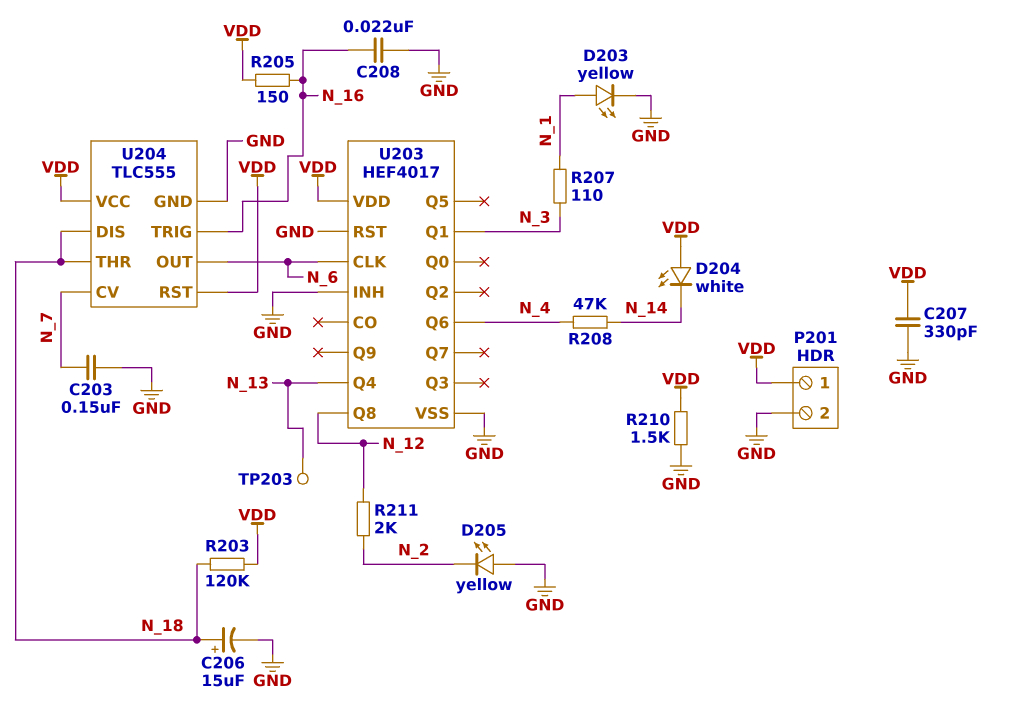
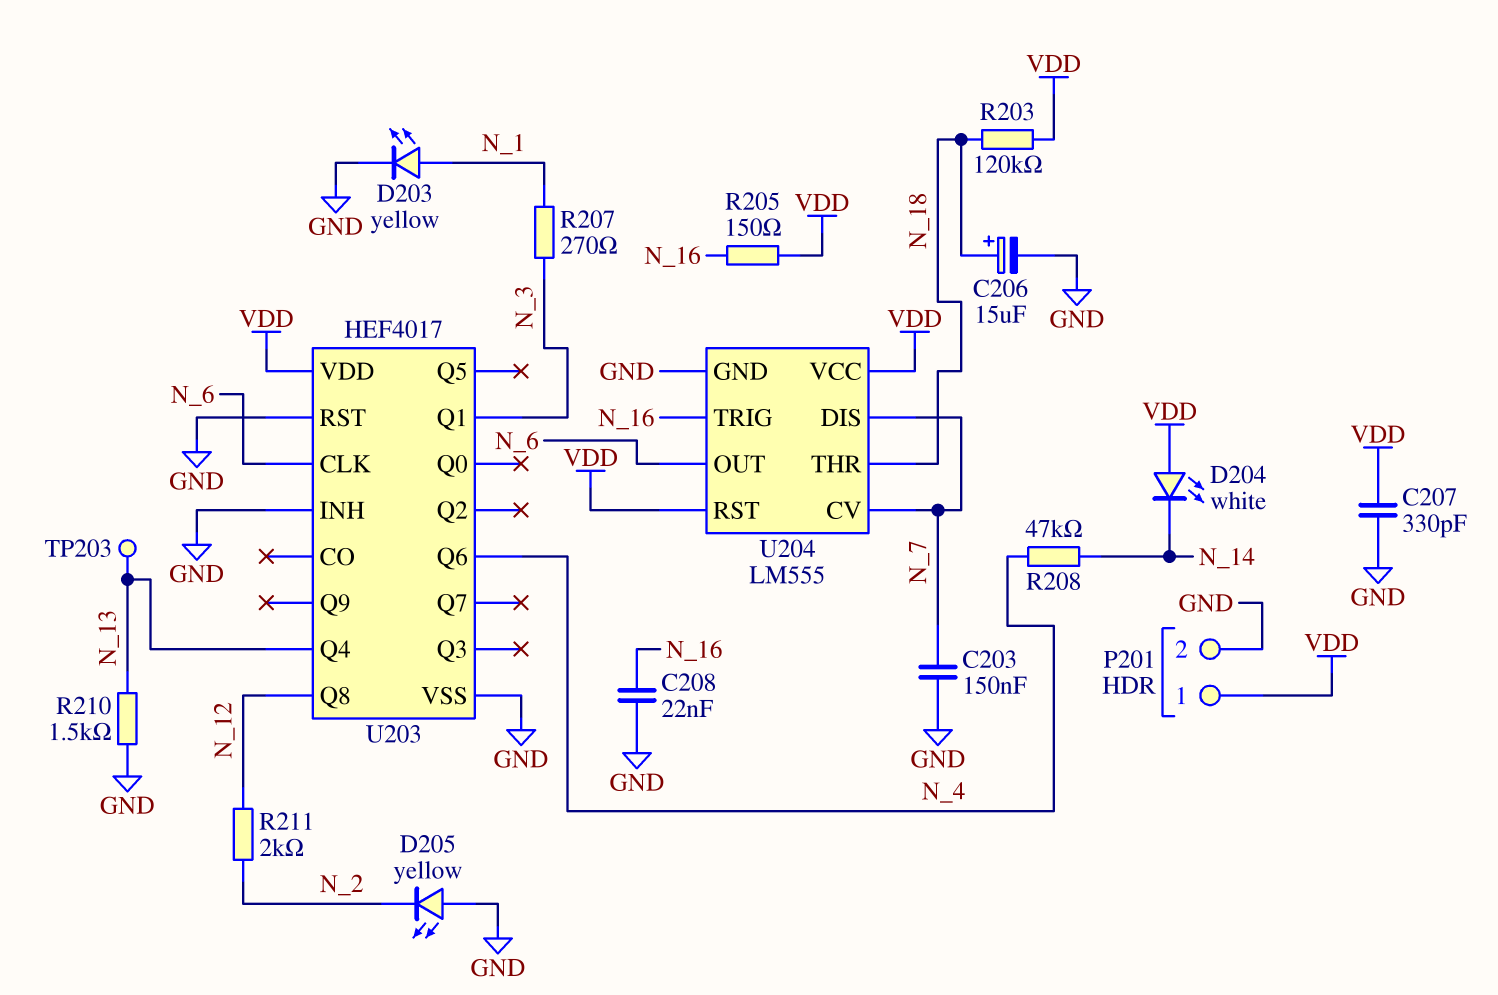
R207: 110 (N_1, N_3) -> 270 (N_1, N_3)
R210: 1.5k (GND, VDD) -> 1.5k (GND, N_13)
U204: TLC555 -> LM555
U204 pin DIS: N_18 -> N_7

